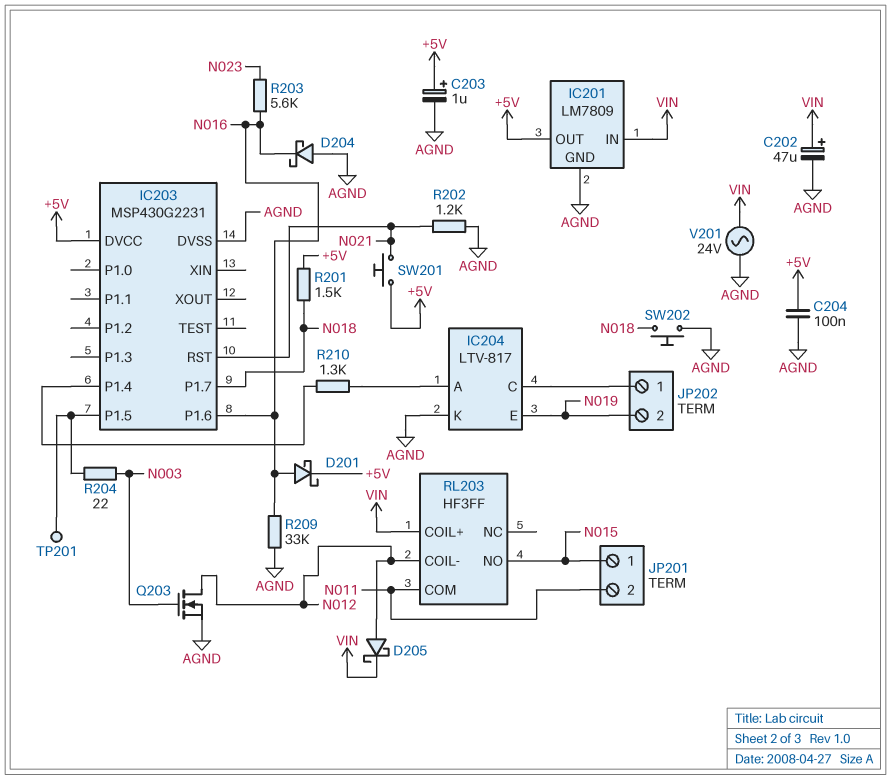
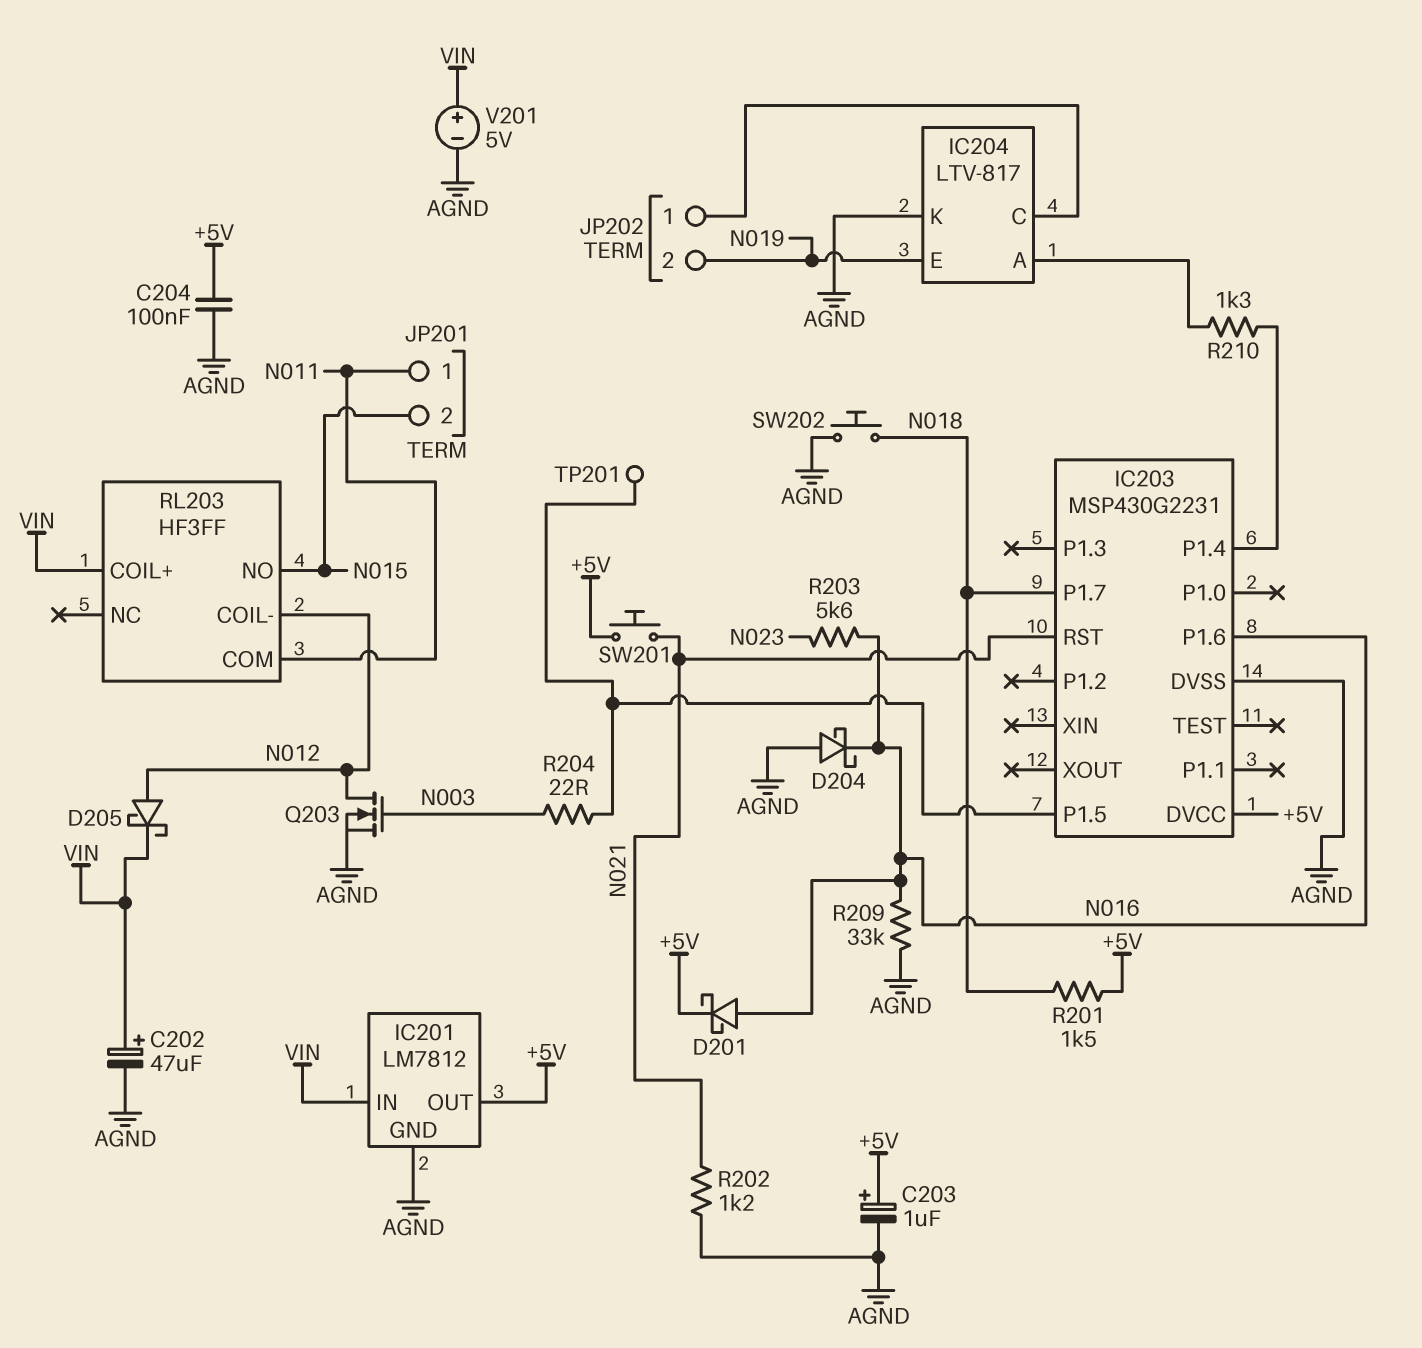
IC201: LM7809 -> LM7812
JP201 pin 1: N015 -> N011
JP201 pin 2: N011 -> N015
V201: AC 24V (AGND, VIN) -> 5V (plus VIN, minus AGND)

